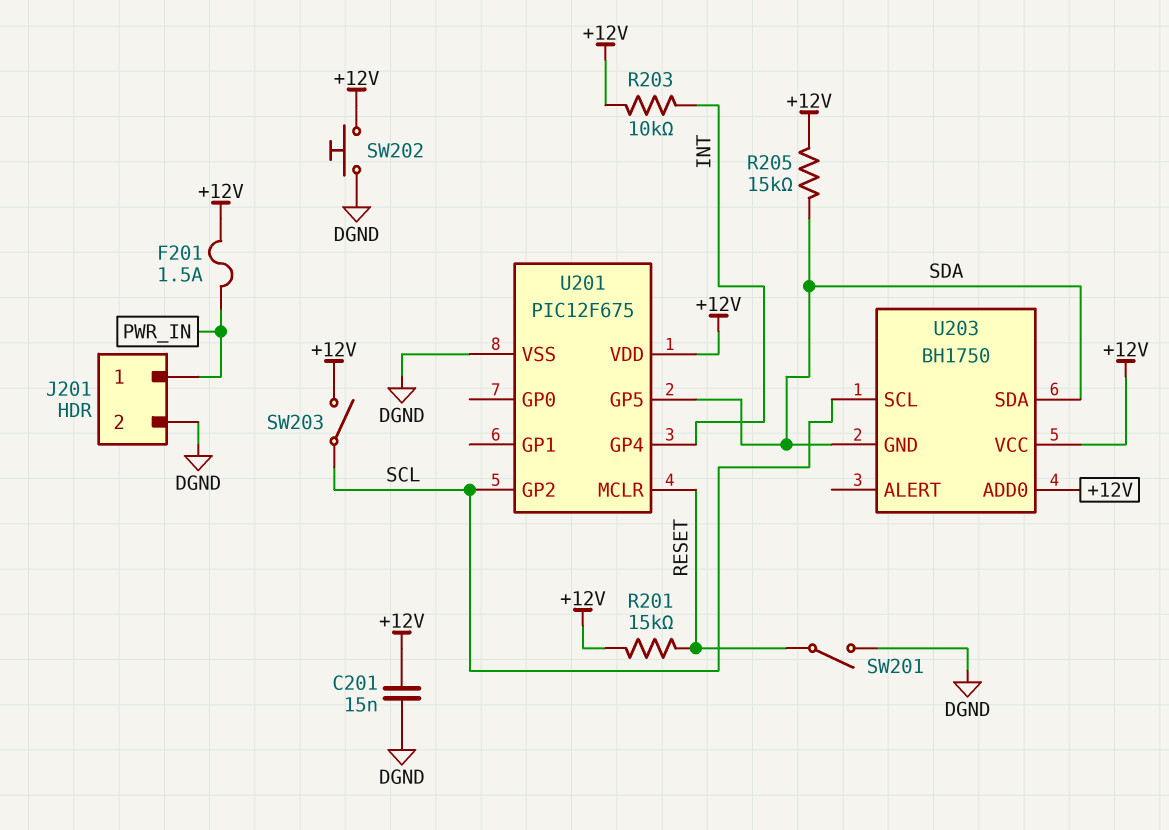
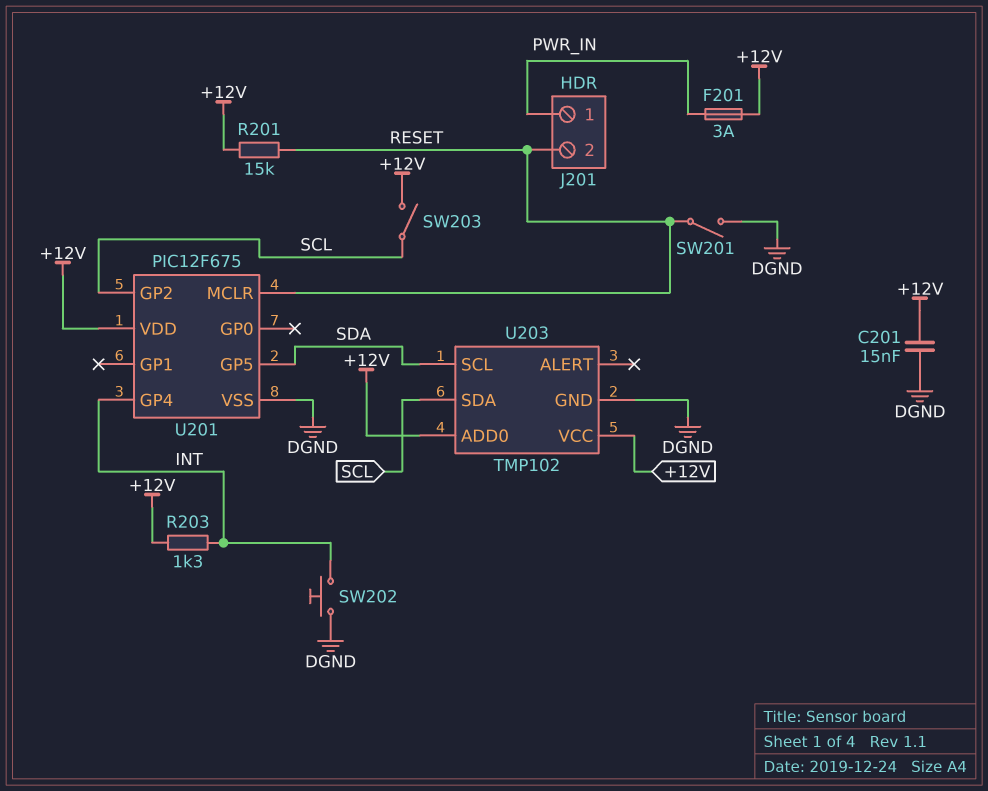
F201: 1.5A (+12V, PWR_IN) -> 3A (+12V, PWR_IN)
J201 pin 2: DGND -> RESET
R203: 10k (+12V, INT) -> 1.3k (+12V, INT)
R205: 15k (+12V, SDA) -> none
SW202: button (+12V, DGND) -> button (DGND, INT)
U203: BH1750 -> TMP102
U203 pin GND: SDA -> DGND
U203 pin SCL: SCL -> SDA
U203 pin SDA: SDA -> SCL

